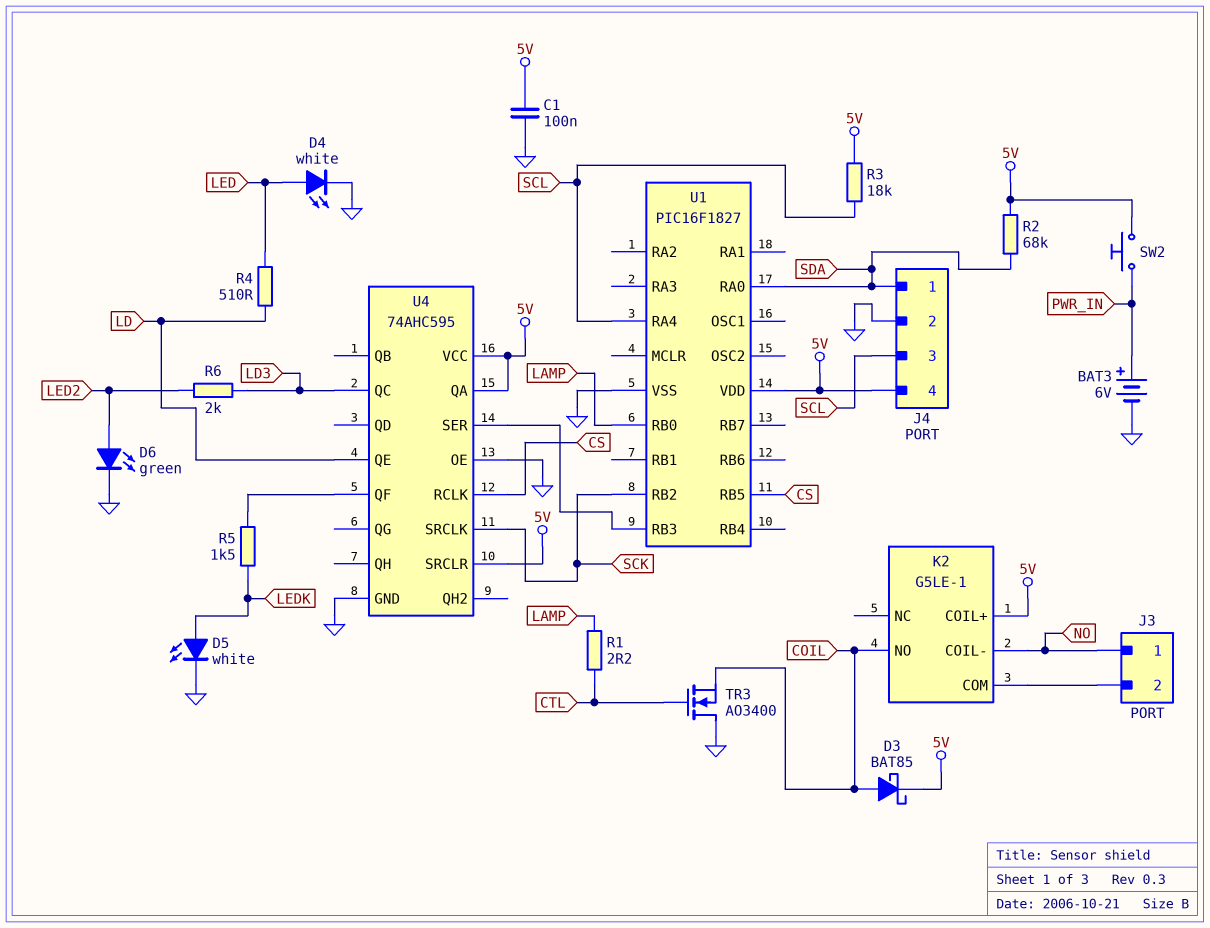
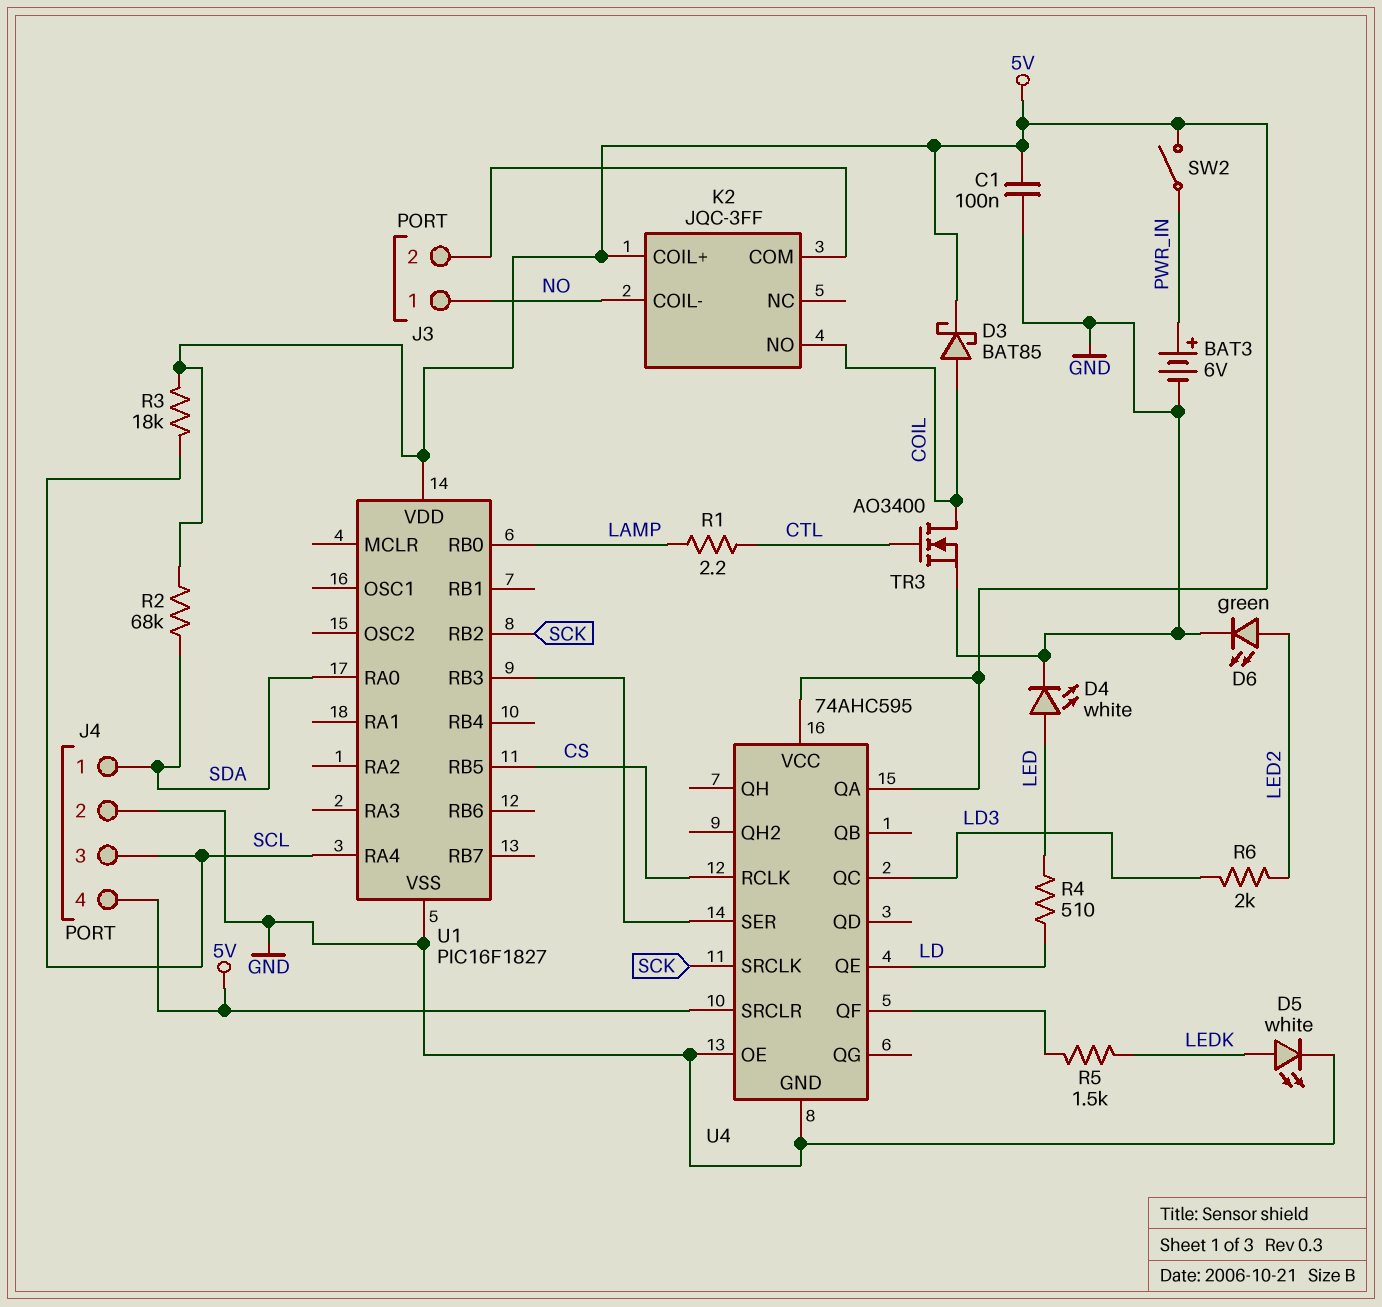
K2: G5LE-1 -> JQC-3FF
SW2: button (5V, PWR_IN) -> switch (5V, PWR_IN)
TR3: NMOS AO3400 (G CTL, D GND, S COIL) -> NMOS AO3400 (G CTL, D COIL, S GND)

